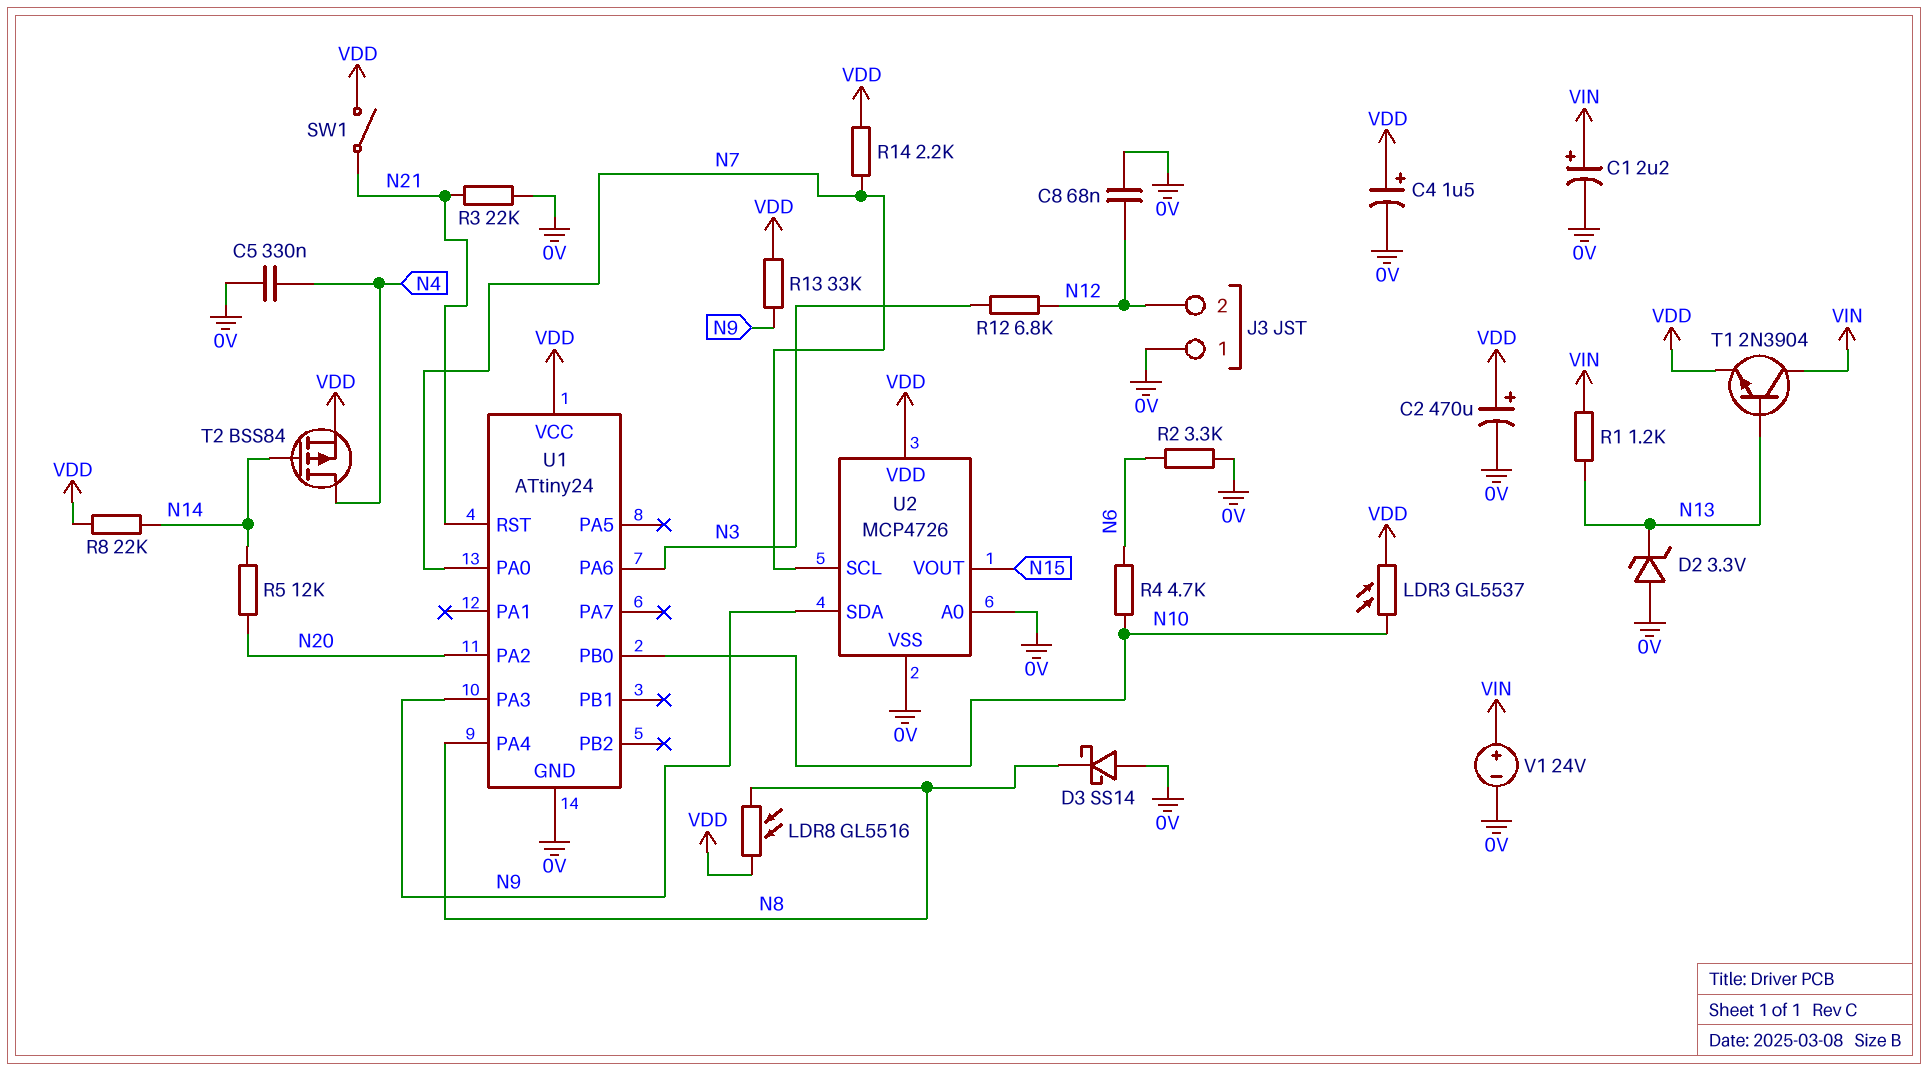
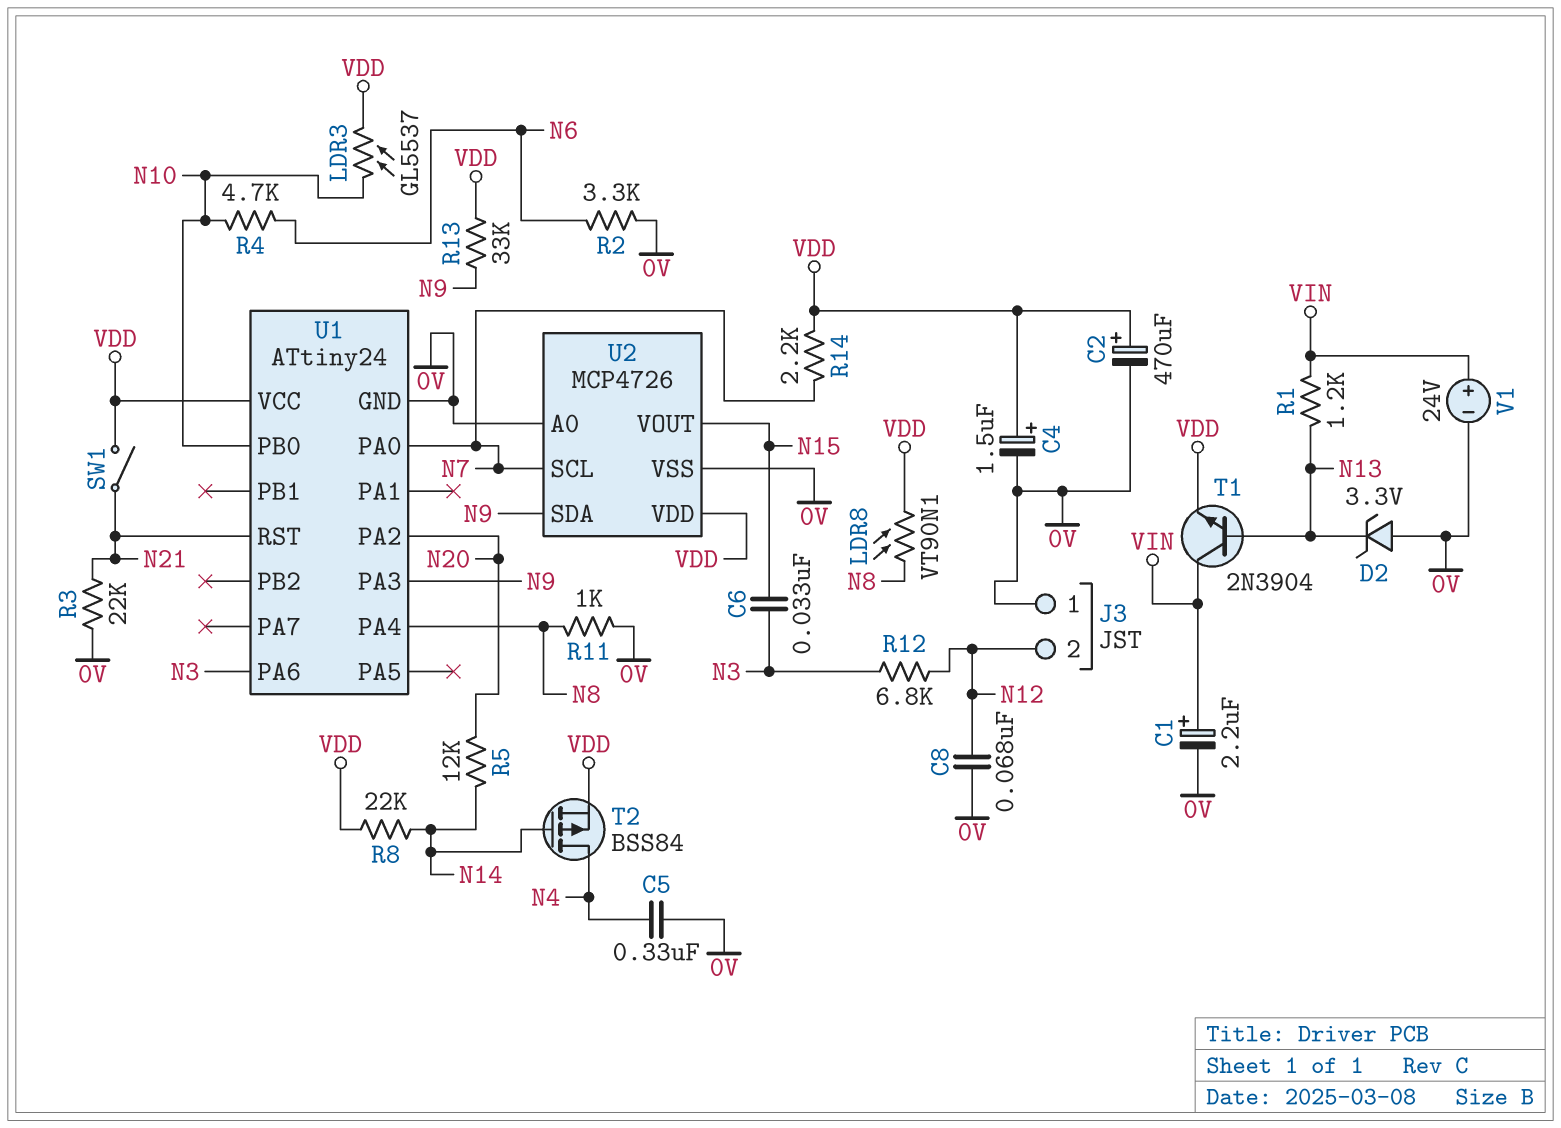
C6: none -> 33nF (N3, N15)
D3: schottky SS14 (A 0V, K N8) -> none
LDR8: GL5516 (N8, VDD) -> VT90N1 (N8, VDD)
R11: none -> 1k (0V, N8)

